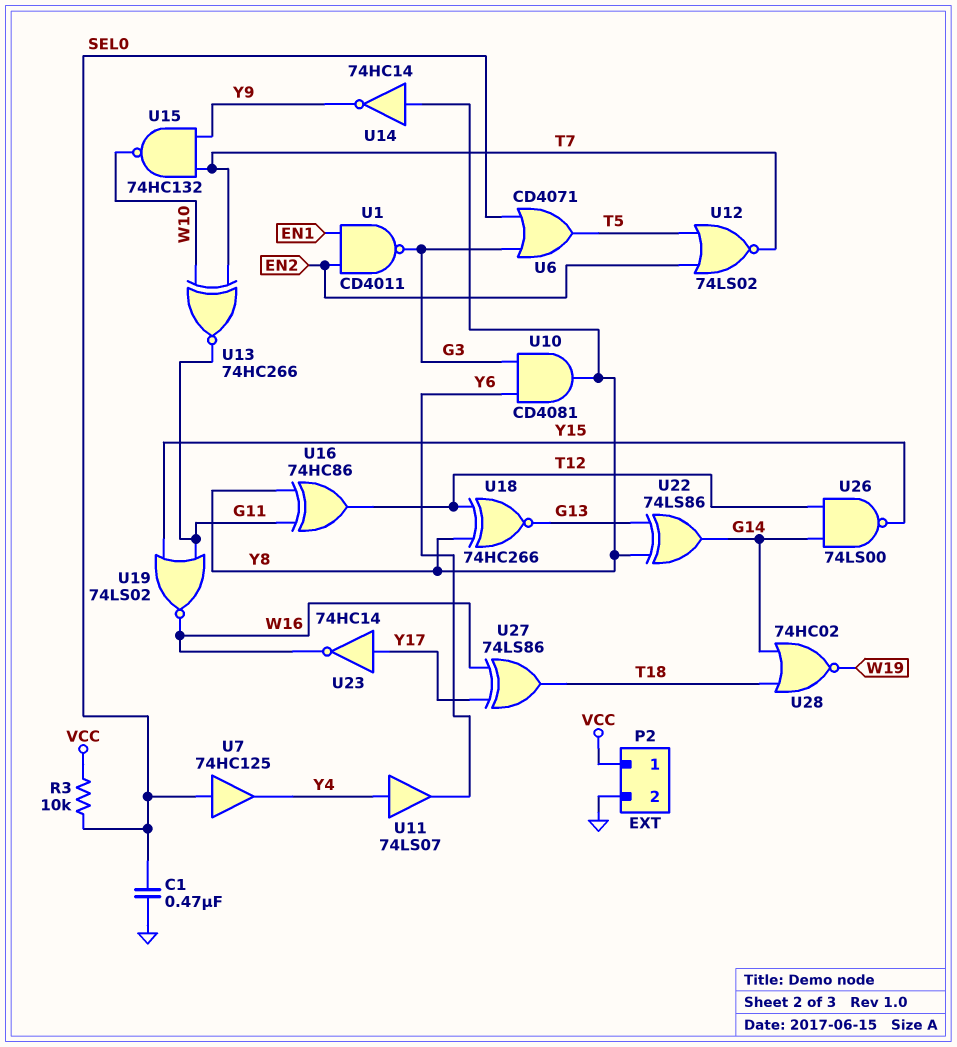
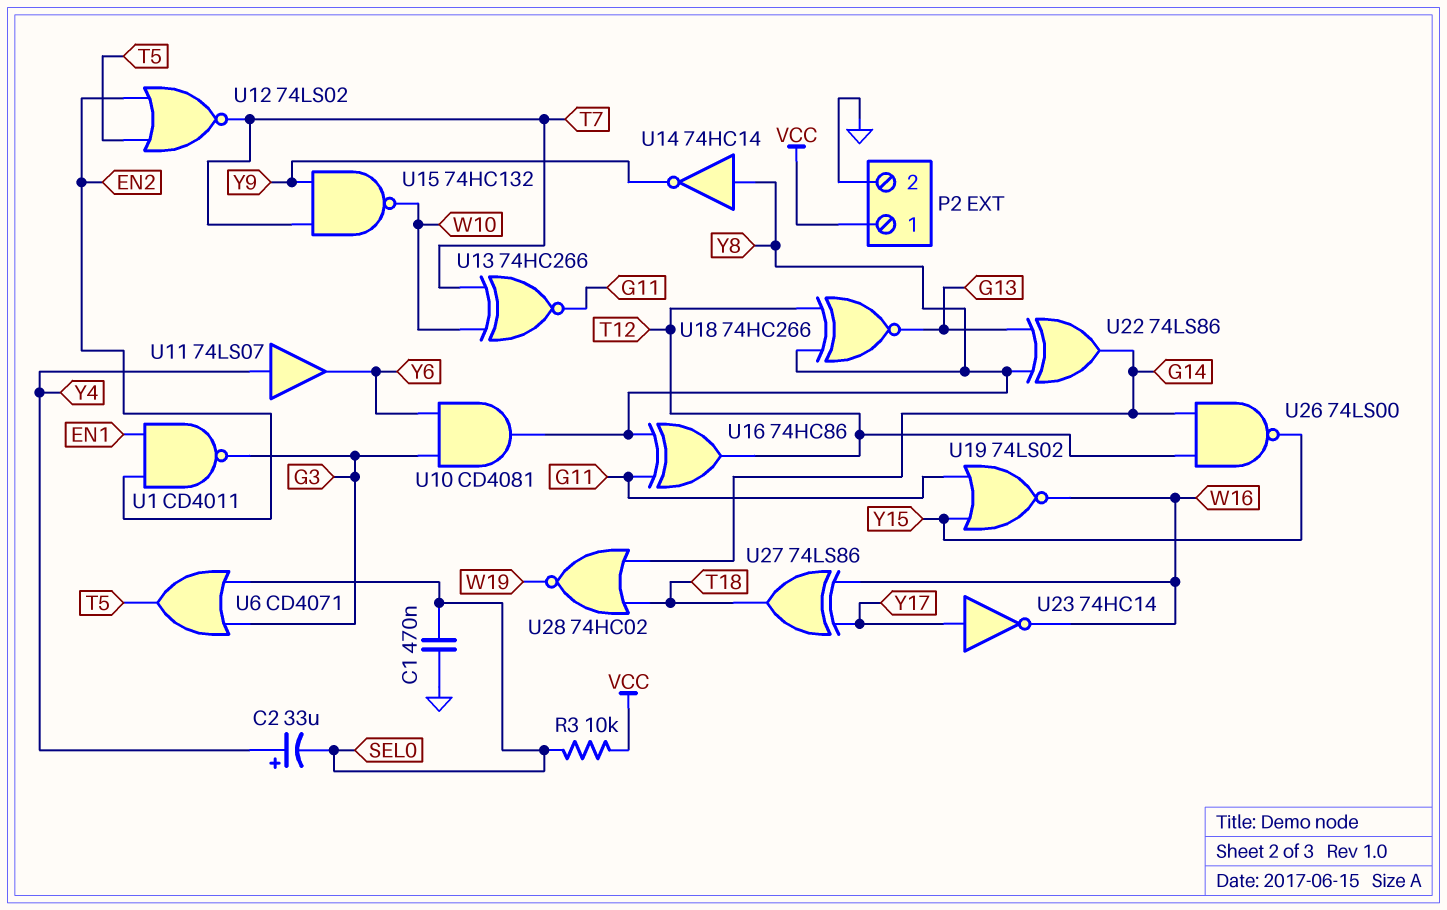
C2: none -> 33uF (plus Y4, minus SEL0)
U7: buffer 74HC125 (in SEL0, out Y4) -> none

